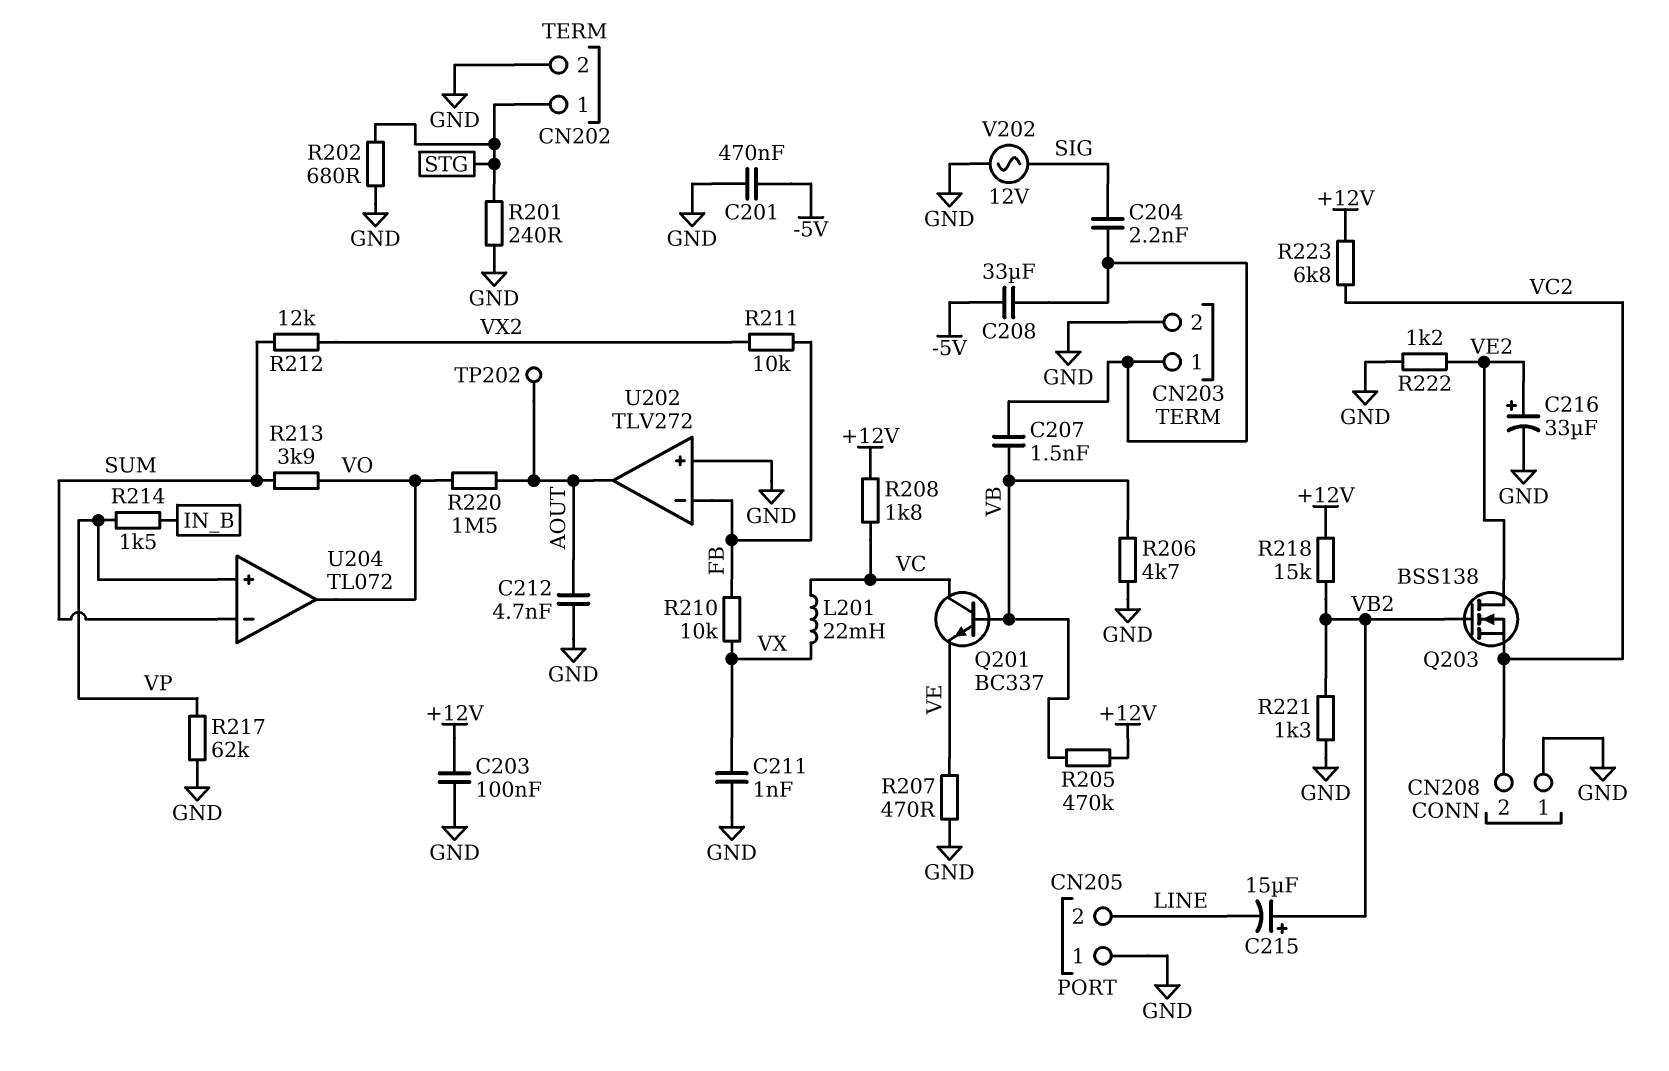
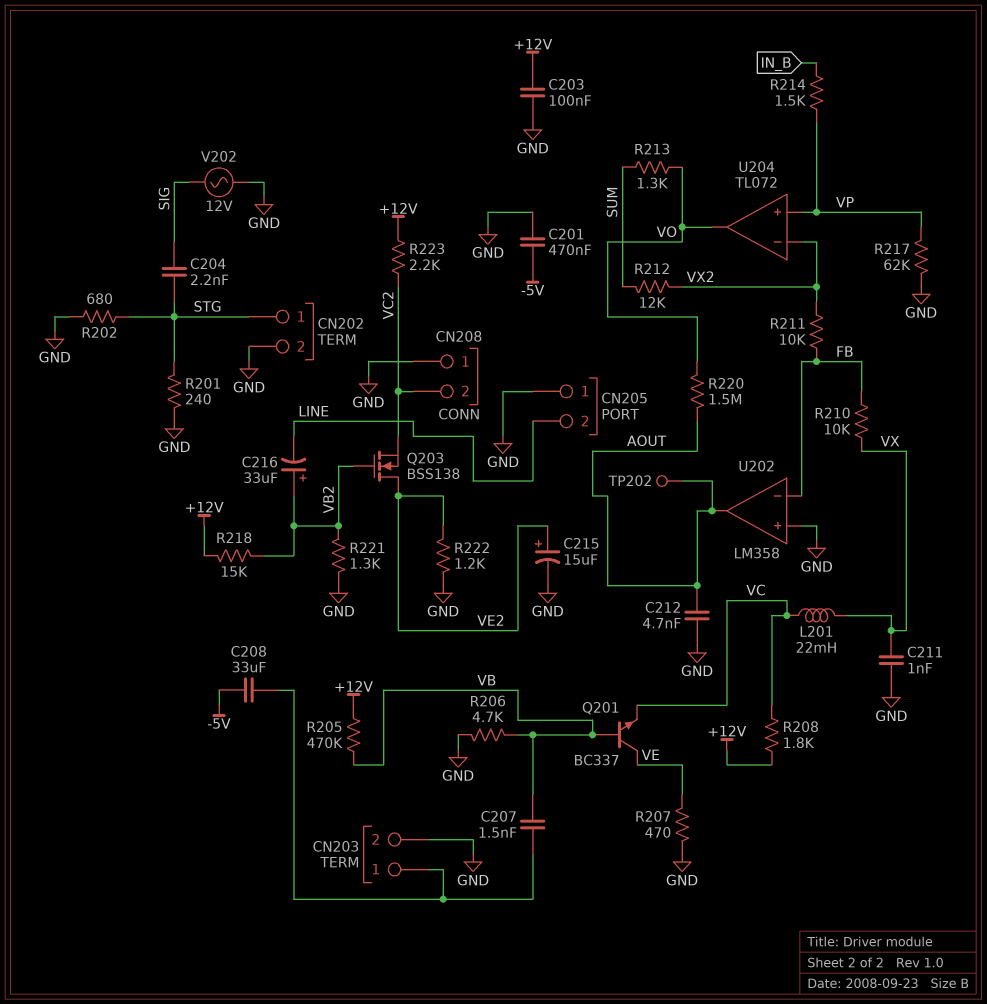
C204: 2.2nF (CN203/1, SIG) -> 2.2nF (SIG, STG)
C215: 15uF (plus VB2, minus LINE) -> 15uF (plus VE2, minus GND)
C216: 33uF (plus VE2, minus GND) -> 33uF (plus VB2, minus LINE)
Q201: NPN BC337 (B VB, C VC, E VE) -> NPN BC337 (B VB, C VE, E VC)
R213: 3.9k (SUM, VO) -> 1.3k (SUM, VO)
R223: 6.8k (+12V, VC2) -> 2.2k (+12V, VC2)
U202: TLV272 -> LM358
U204 pin in-: SUM -> VX2

